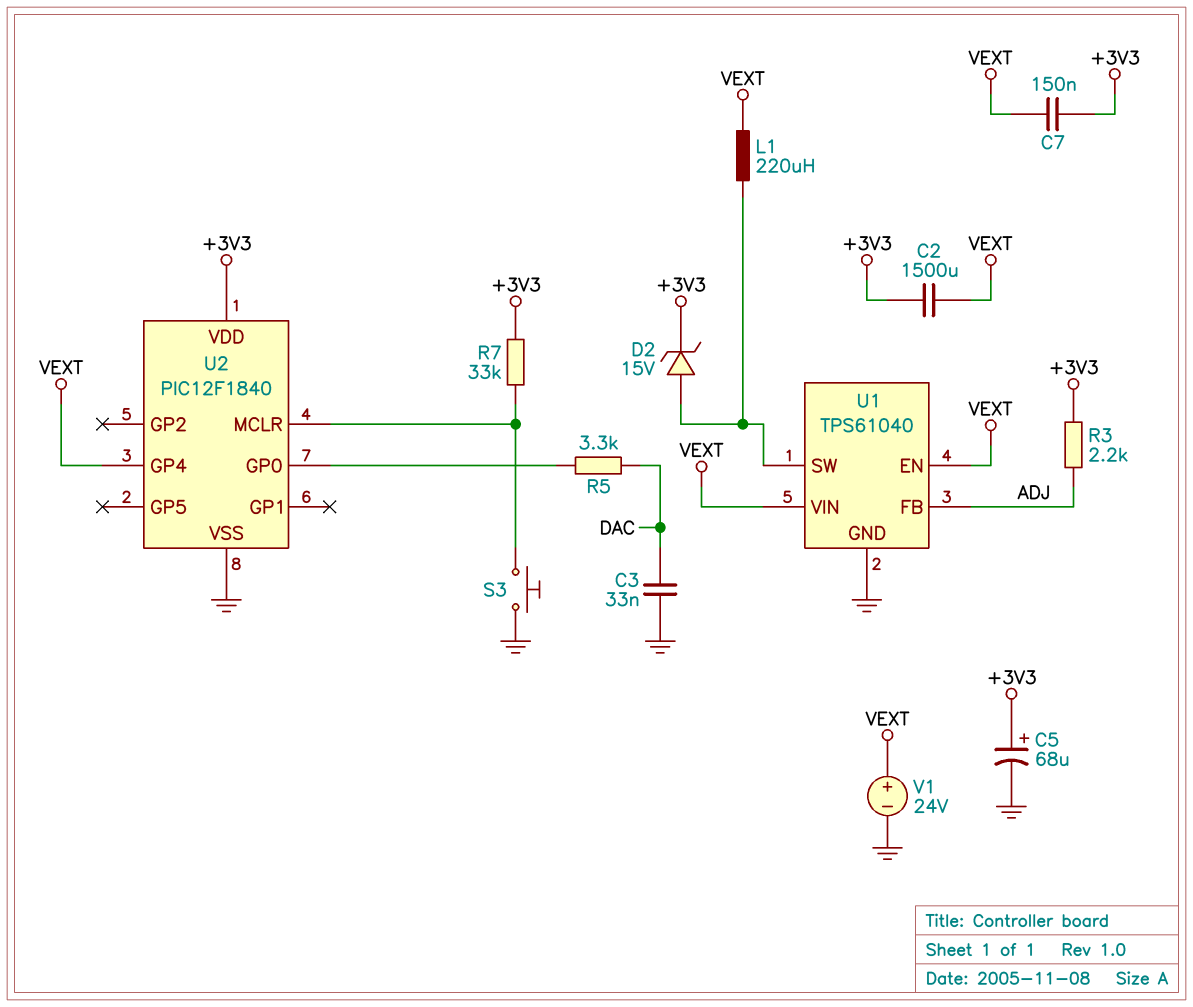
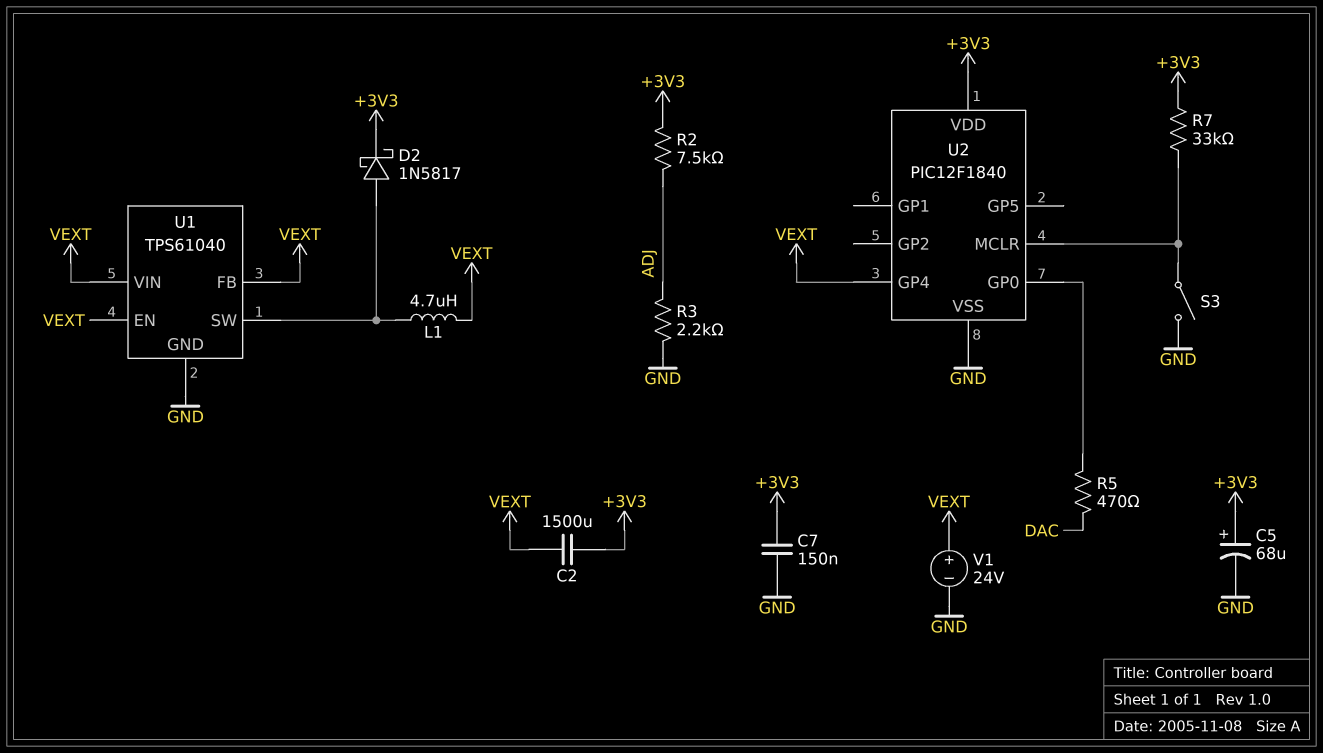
C3: 33nF (DAC, GND) -> none
C7: 150nF (+3V3, VEXT) -> 150nF (+3V3, GND)
D2: zener 15V (A U1/SW, K +3V3) -> schottky 1N5817 (A U1/SW, K +3V3)
L1: 220uH (U1/SW, VEXT) -> 4.7uH (U1/SW, VEXT)
R2: none -> 7.5k (+3V3, ADJ)
R3: 2.2k (+3V3, ADJ) -> 2.2k (ADJ, GND)
R5: 3.3k (DAC, U2/GP0) -> 470 (DAC, U2/GP0)
S3: button (GND, U2/MCLR) -> switch (GND, U2/MCLR)
U1 pin FB: ADJ -> VEXT

